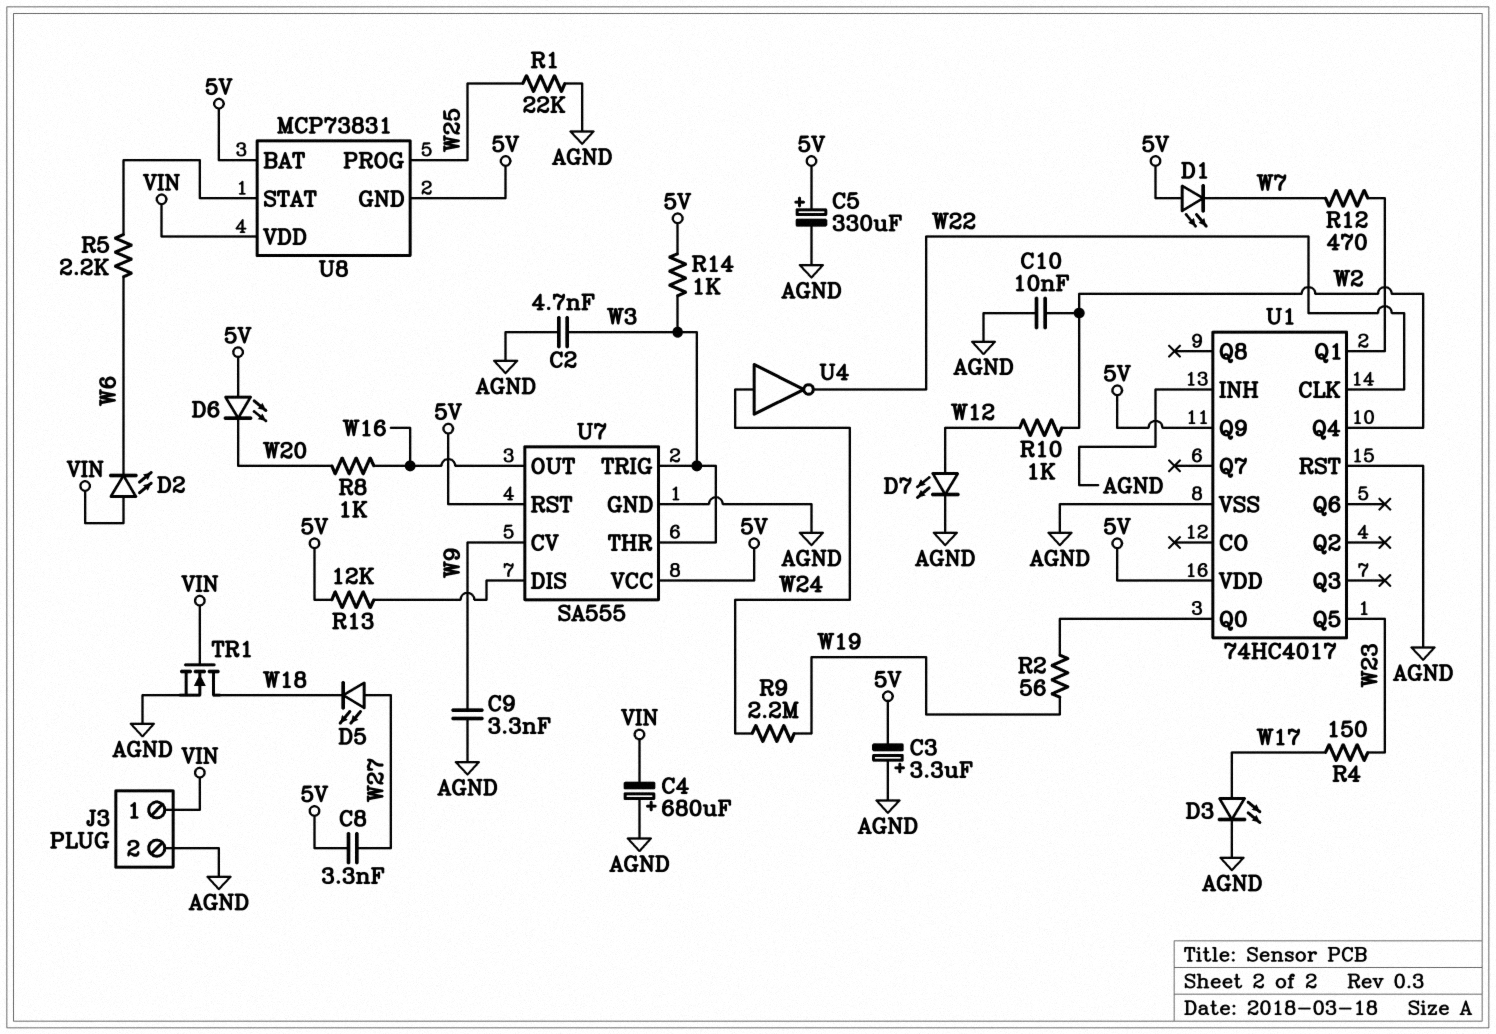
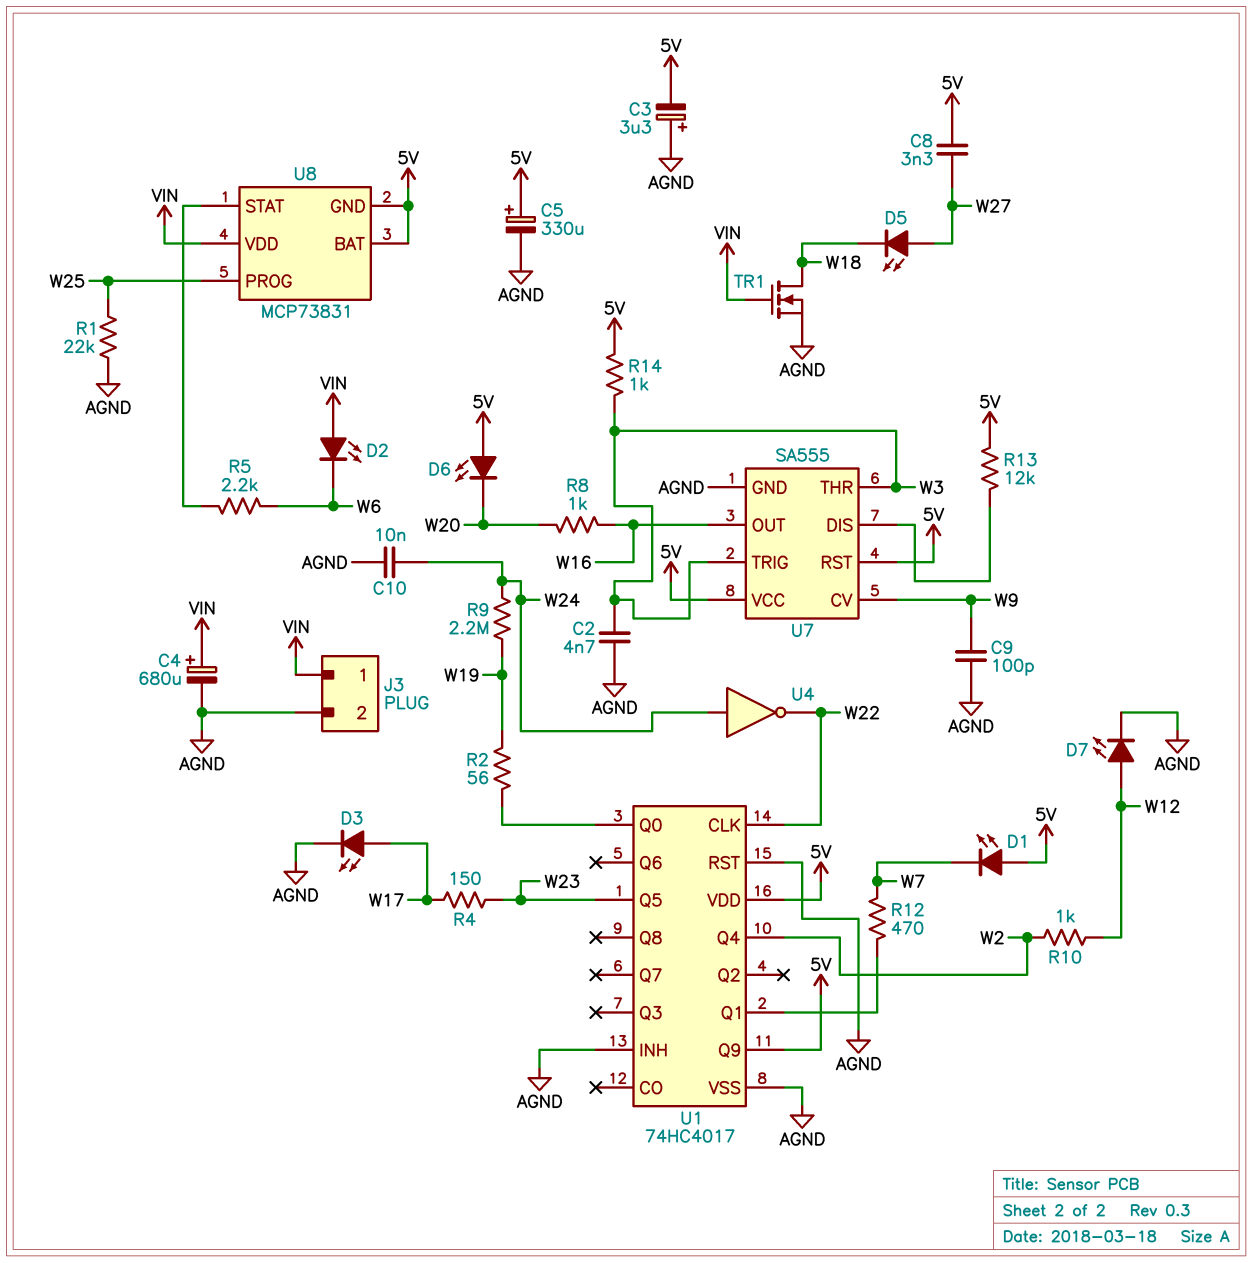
C4: 680uF (plus AGND, minus VIN) -> 680uF (plus VIN, minus AGND)
C9: 3.3nF (AGND, W9) -> 100pF (AGND, W9)
C10: 10nF (AGND, W2) -> 10nF (AGND, W24)

